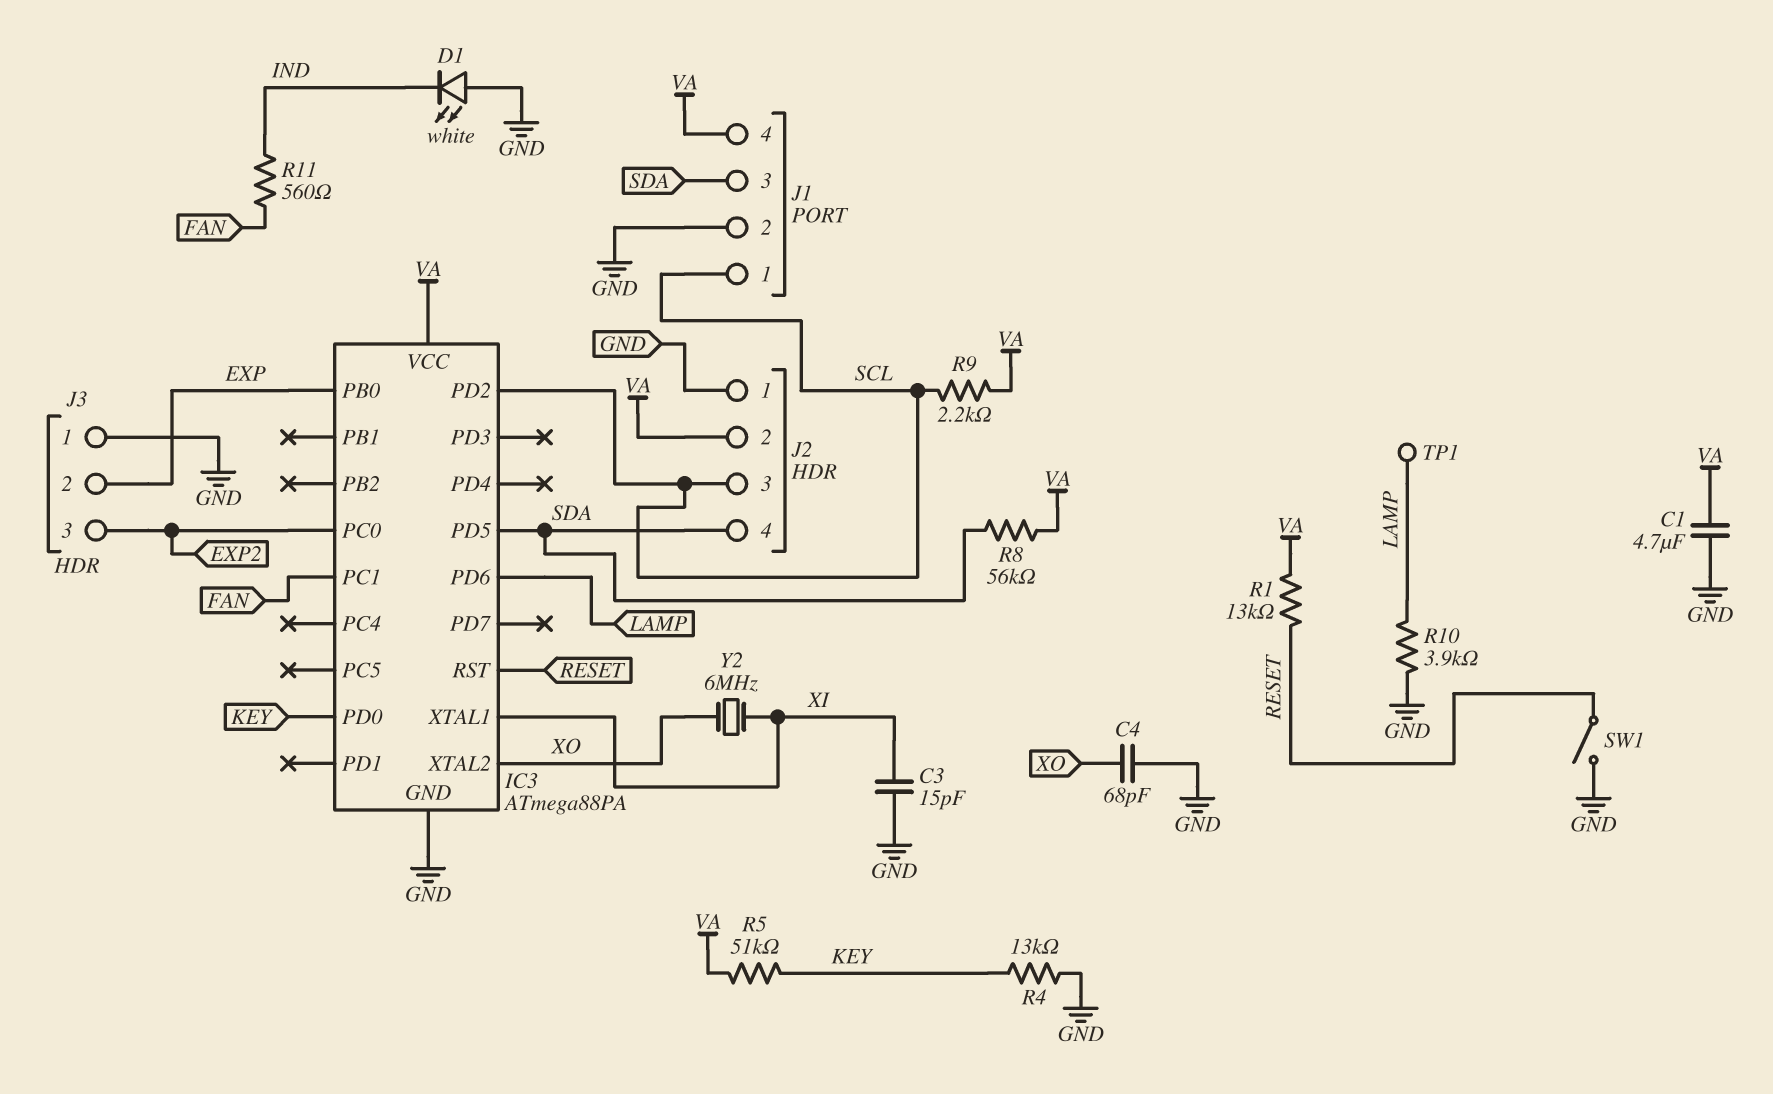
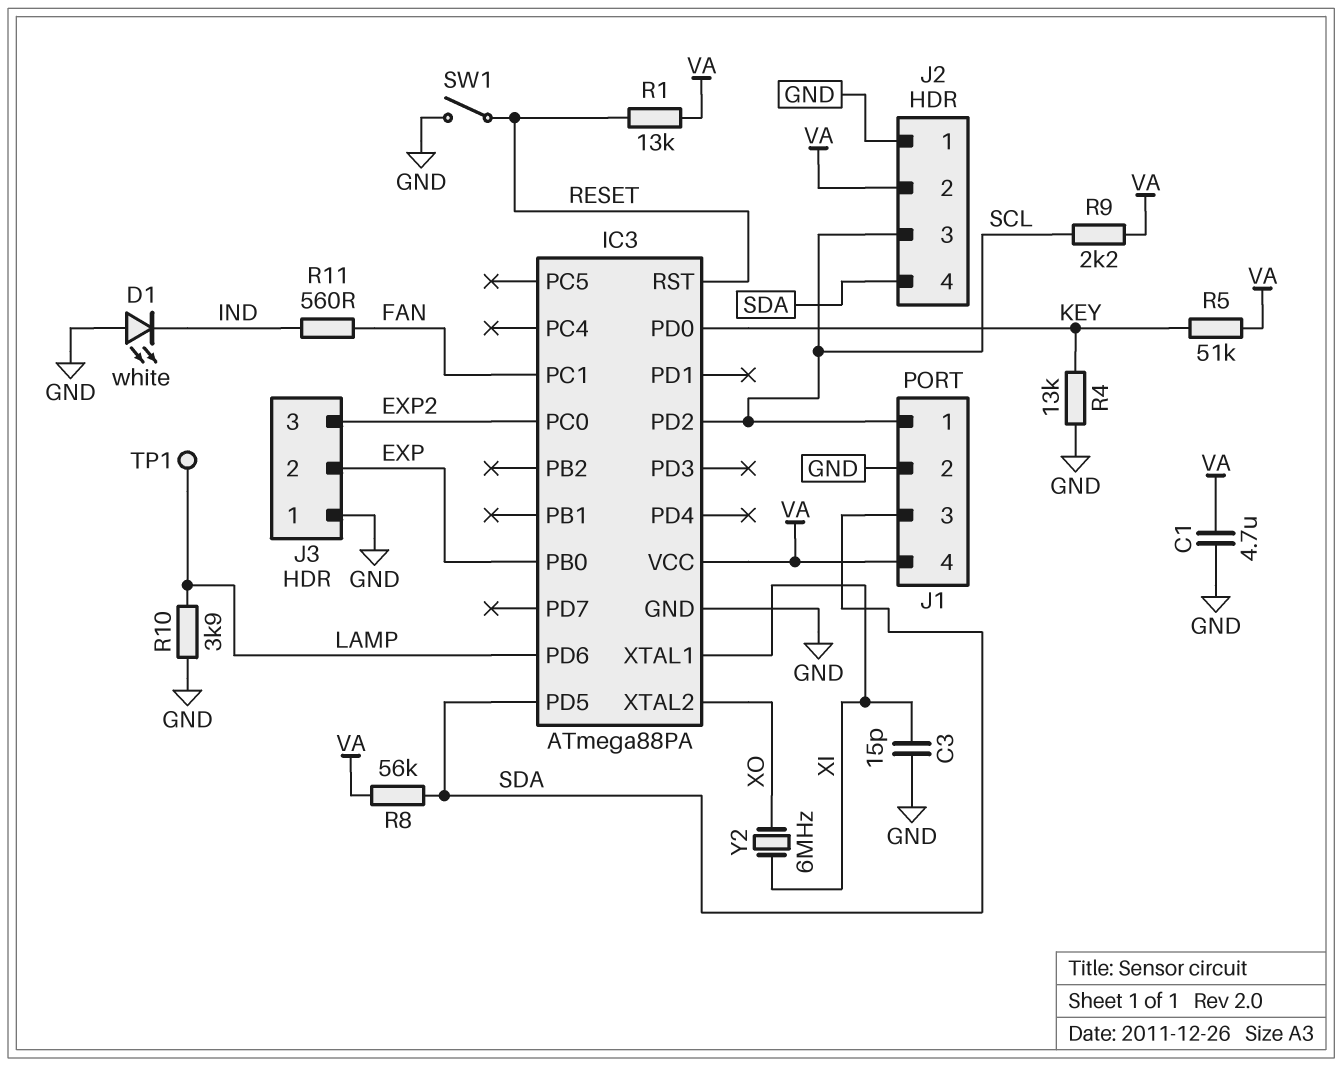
C4: 68pF (GND, XO) -> none

